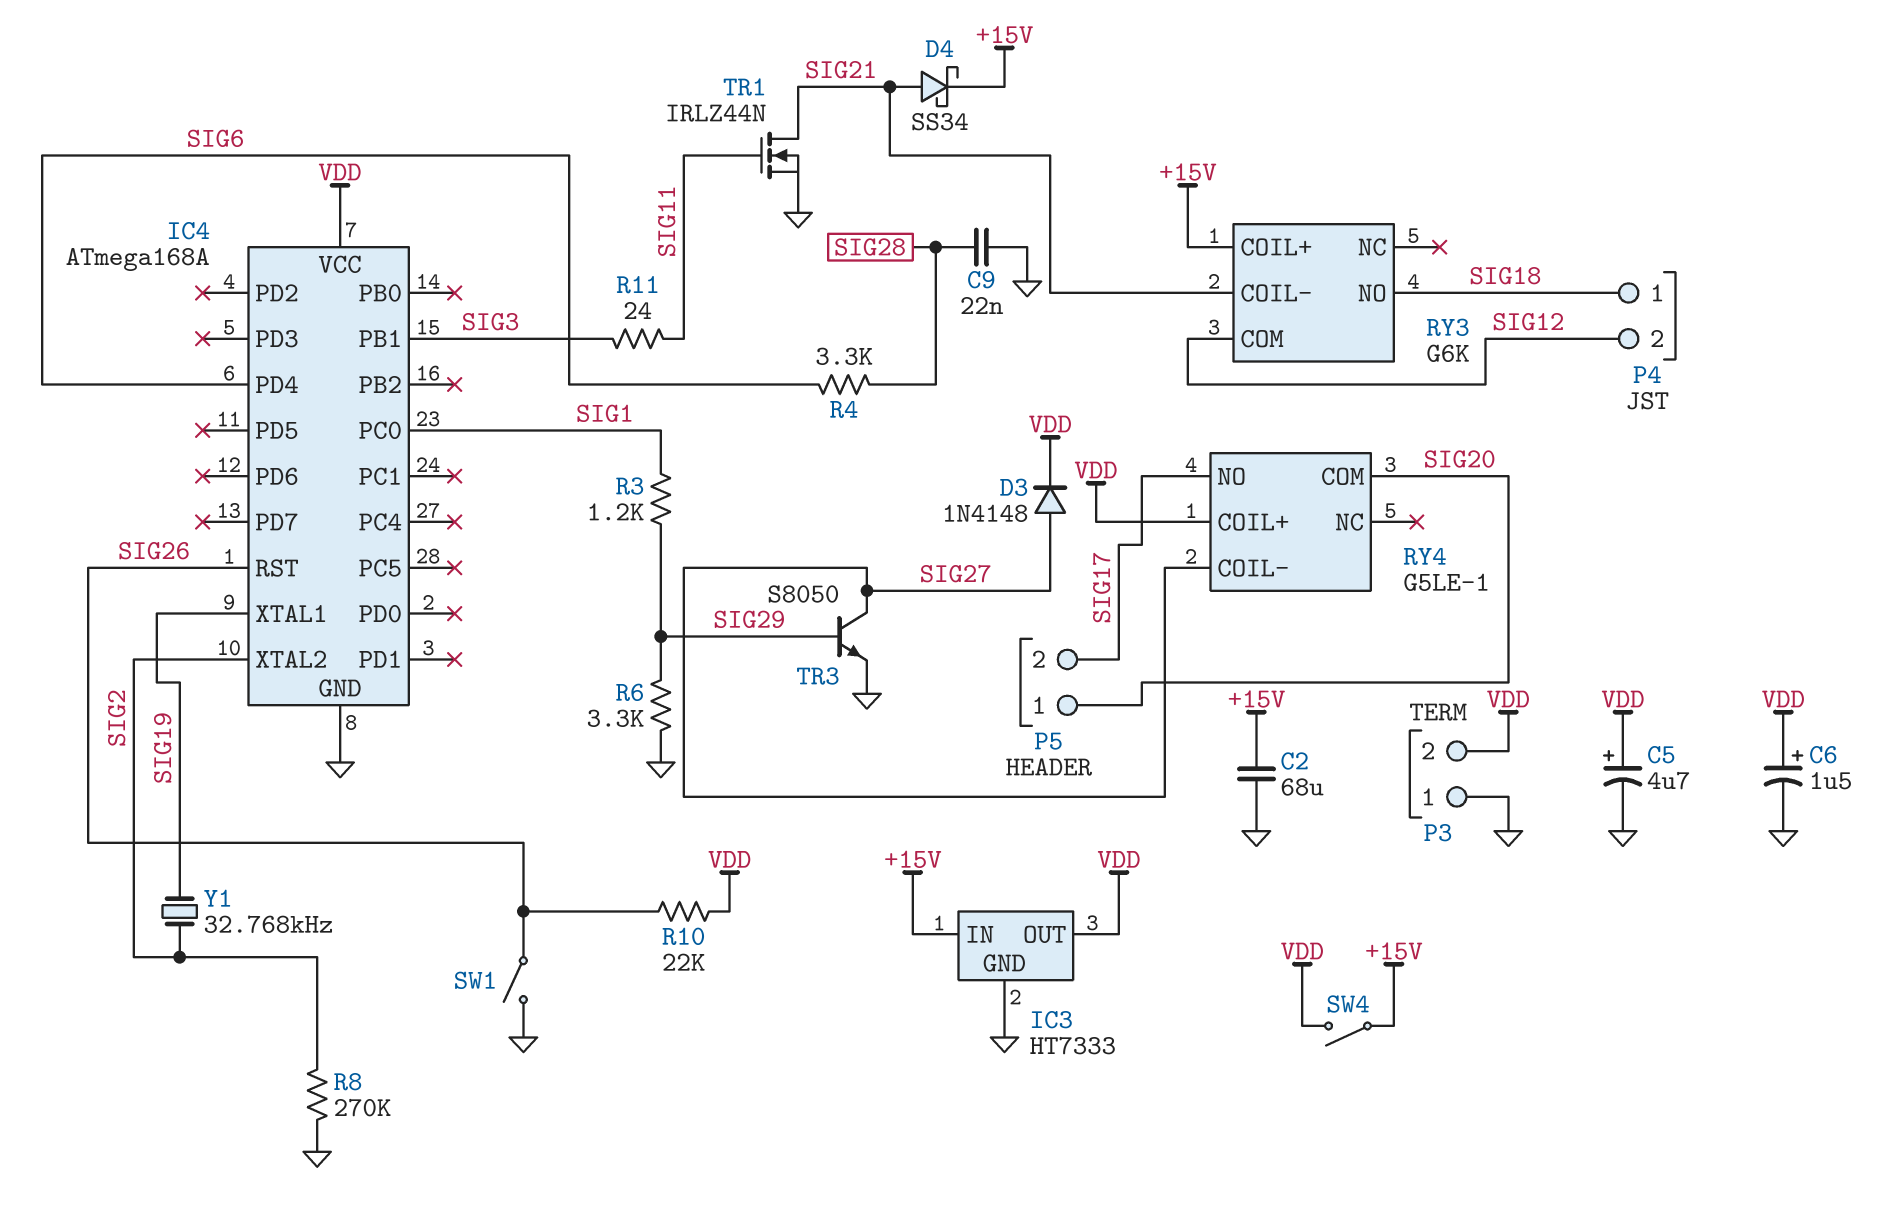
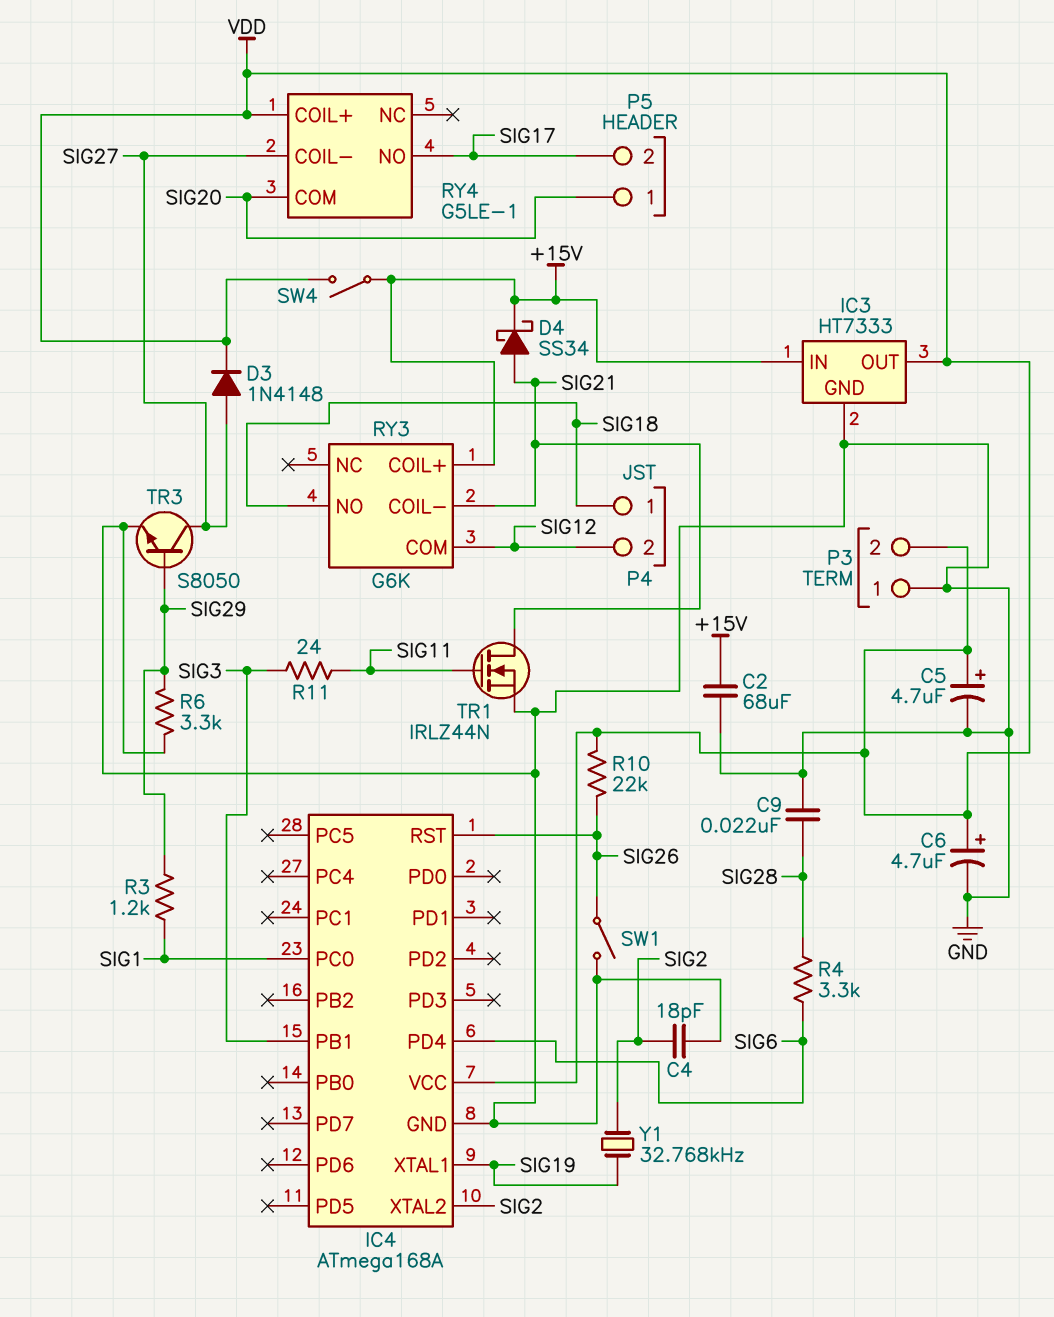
C4: none -> 18pF (GND, SIG2)
C6: 1.5uF (plus VDD, minus GND) -> 4.7uF (plus VDD, minus GND)
R8: 270k (GND, SIG2) -> none

